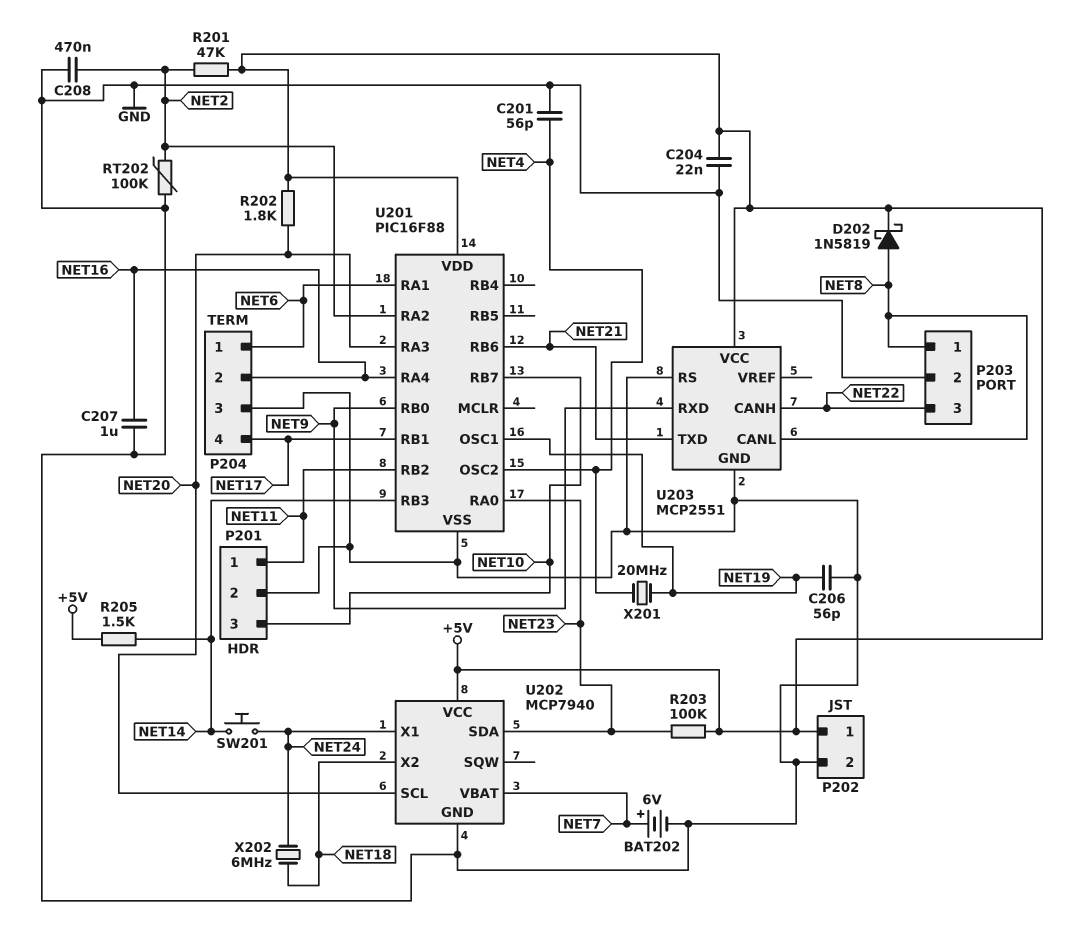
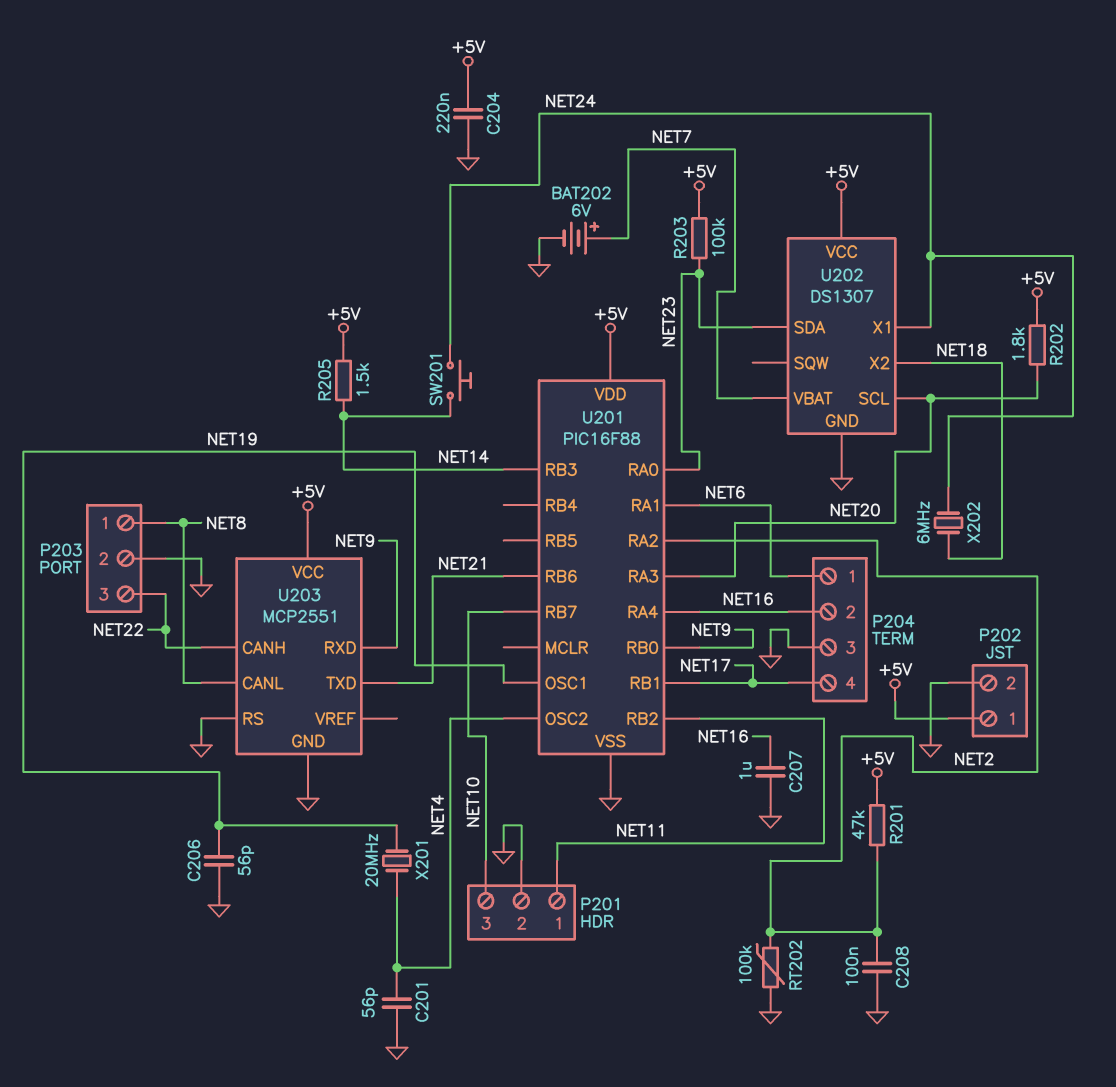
C204: 22nF (+5V, GND) -> 220nF (+5V, GND)
C208: 470nF (GND, NET2) -> 100nF (GND, NET2)
D202: schottky 1N5819 (A NET8, K +5V) -> none
U202: MCP7940 -> DS1307

